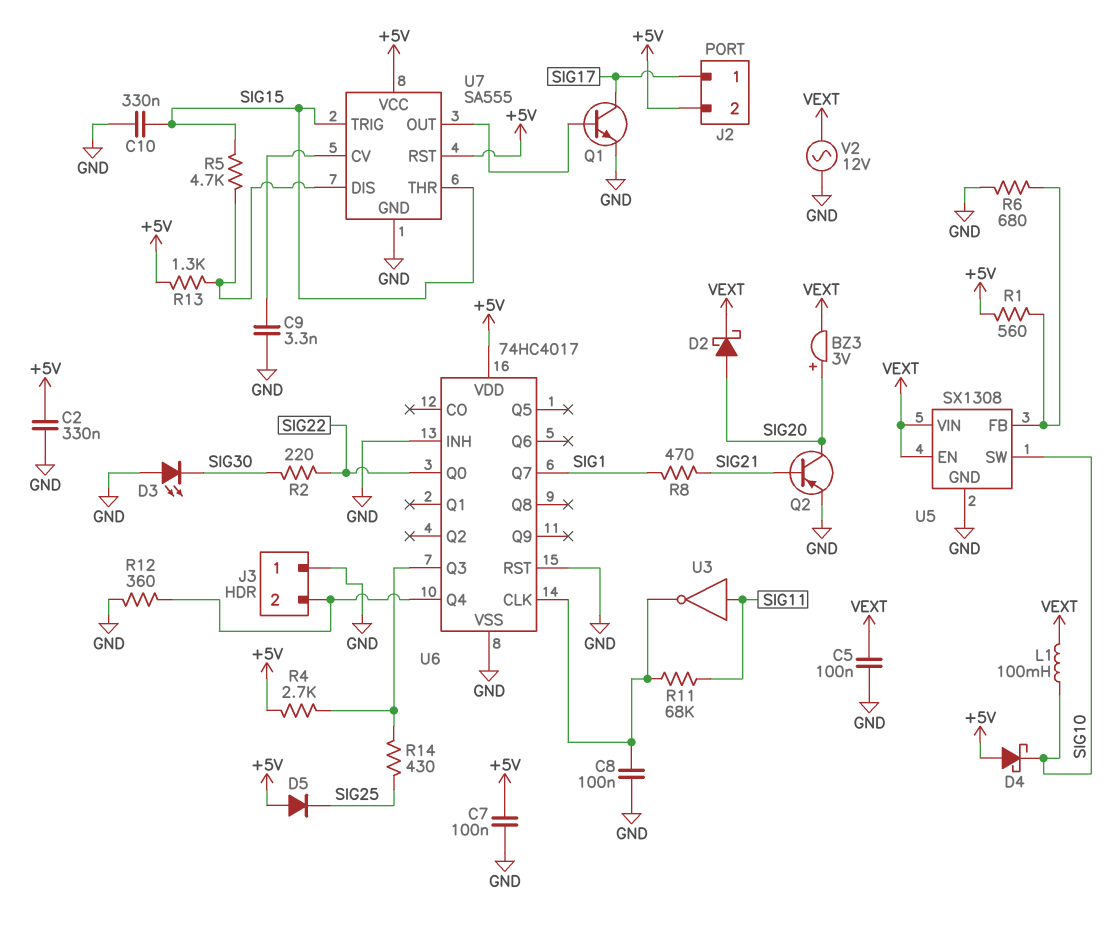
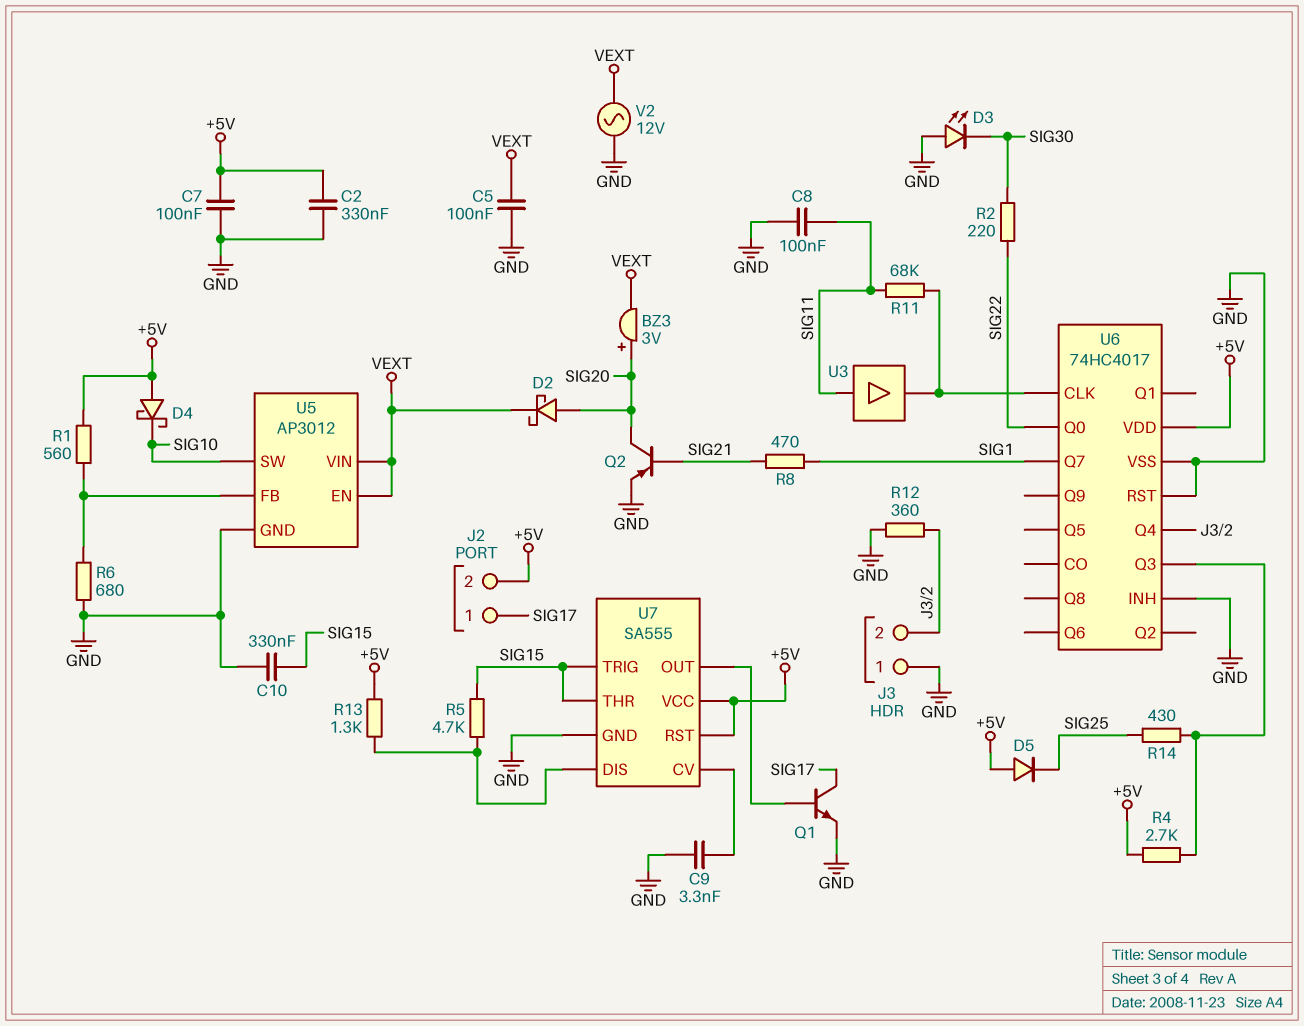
C8: 100nF (GND, U6/CLK) -> 100nF (GND, SIG11)
L1: 100mH (SIG10, VEXT) -> none
U3: NOT (in SIG11, out U6/CLK) -> buffer (in SIG11, out U6/CLK)
U5: SX1308 -> AP3012

